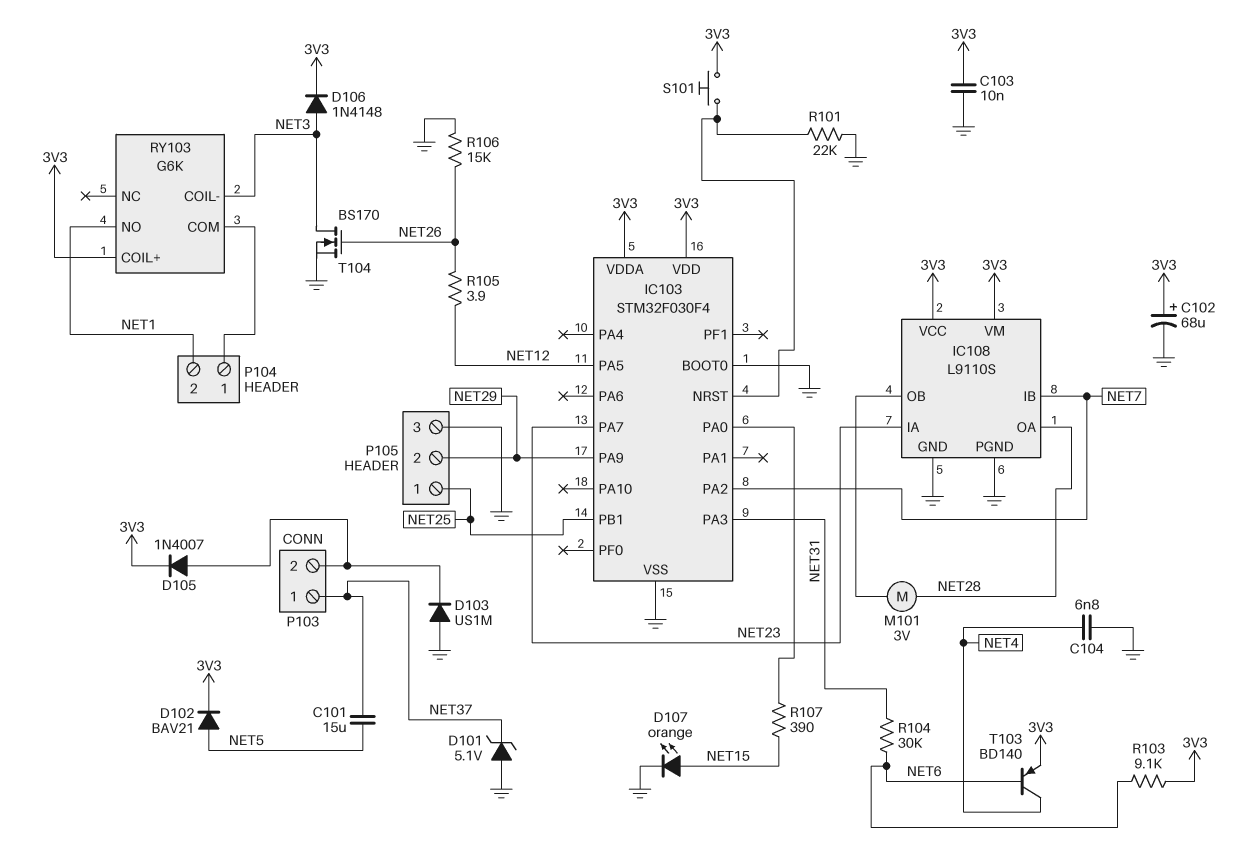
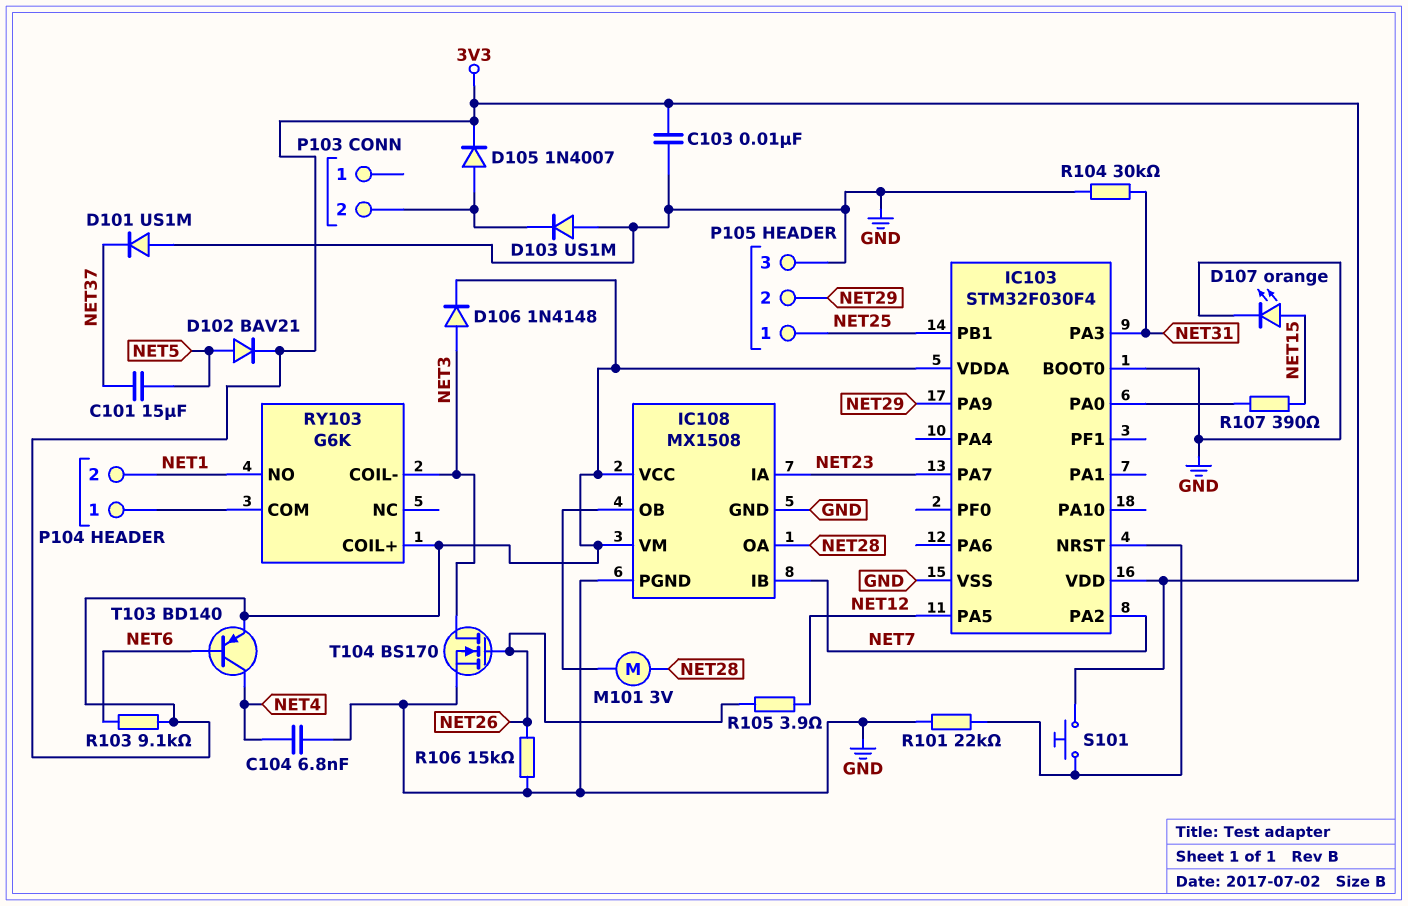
C102: 68uF (plus 3V3, minus GND) -> none
D101: zener 5.1V (A GND, K NET37) -> diode US1M (A GND, K NET37)
IC108: L9110S -> MX1508
P103 pin 1: NET37 -> none
R104: 30k (NET6, NET31) -> 30k (GND, NET31)

